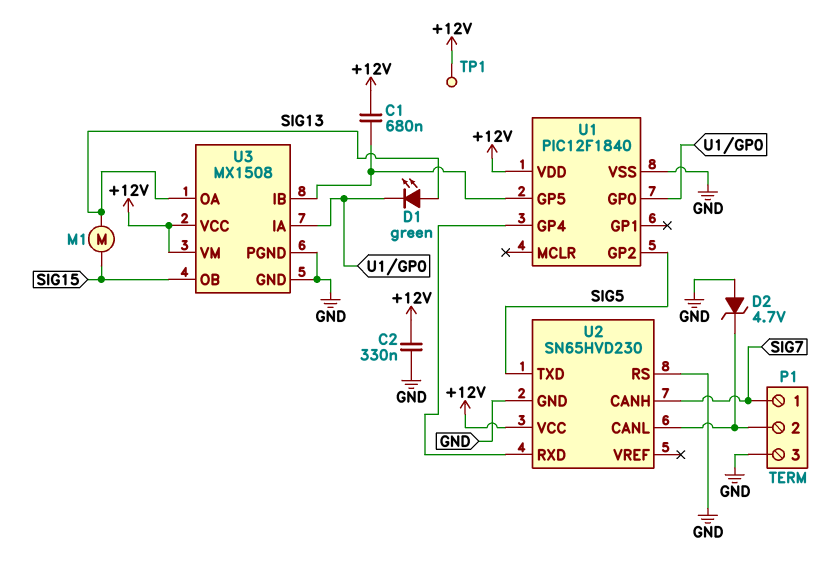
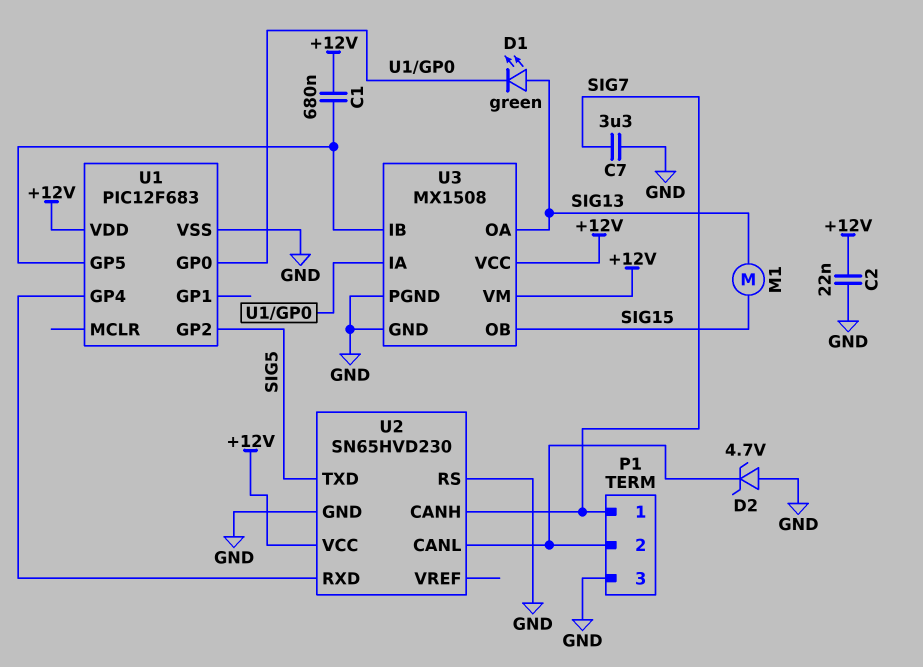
C2: 330nF (+12V, GND) -> 22nF (+12V, GND)
C7: none -> 3.3uF (GND, SIG7)
TP1: test point (+12V) -> none
U1: PIC12F1840 -> PIC12F683

